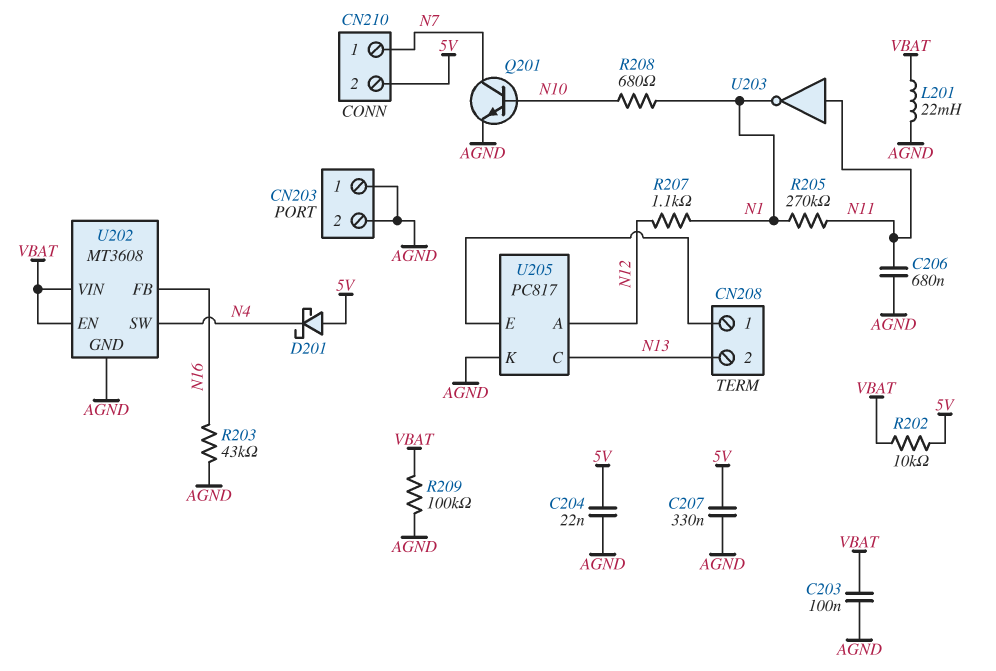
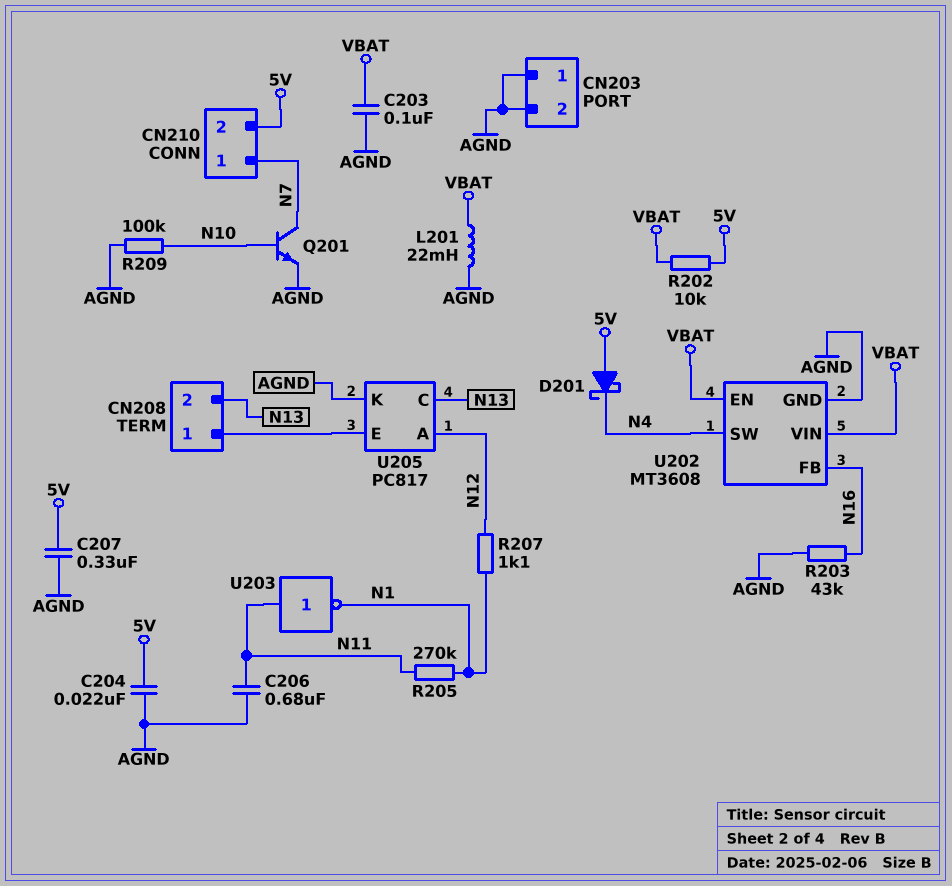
R208: 680 (N1, N10) -> none
R209: 100k (AGND, VBAT) -> 100k (AGND, N10)

